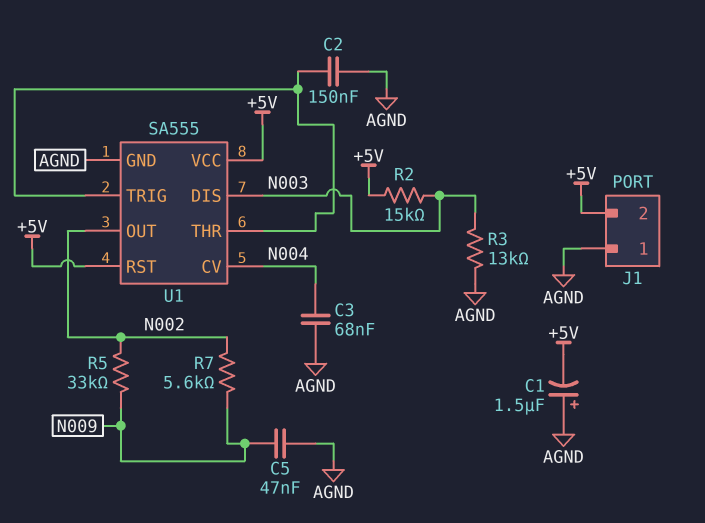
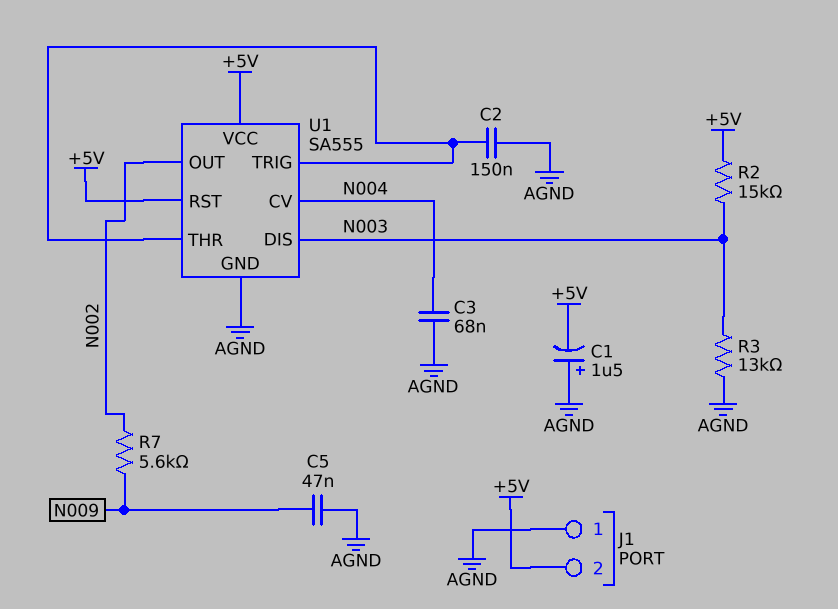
R5: 33k (N002, N009) -> none

